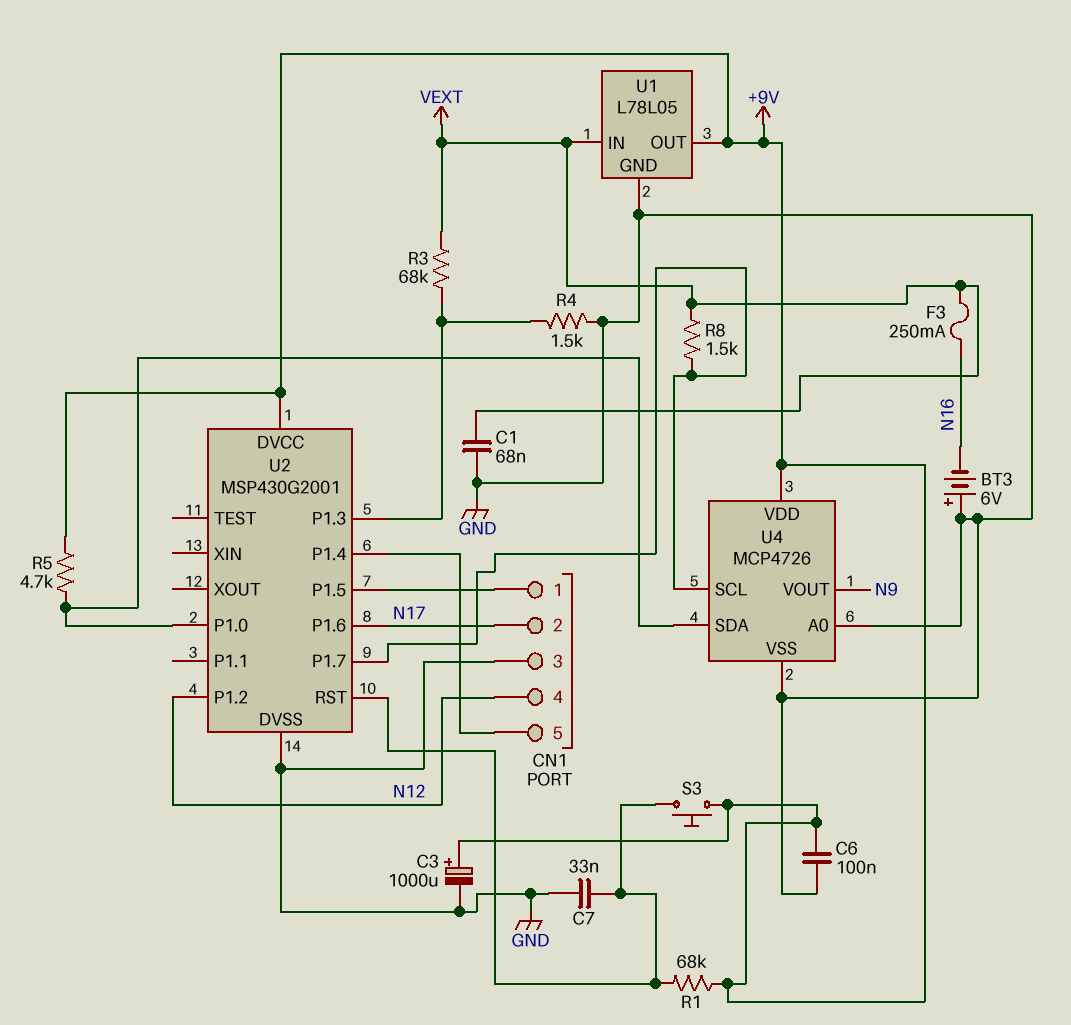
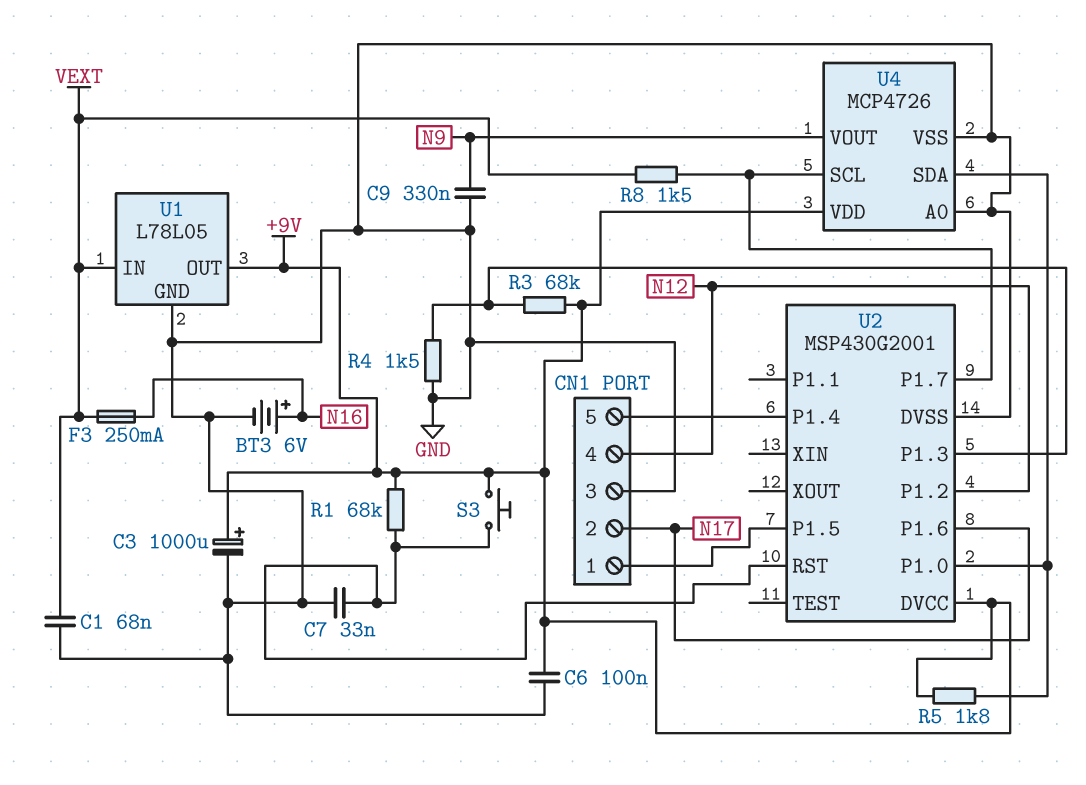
BT3: 6V (plus GND, minus N16) -> 6V (plus N16, minus GND)
C9: none -> 330nF (GND, N9)
R3: 68k (U2/P1.3, VEXT) -> 68k (+9V, U2/P1.3)
R5: 4.7k (+9V, U2/P1.0) -> 1.8k (+9V, U2/P1.0)

